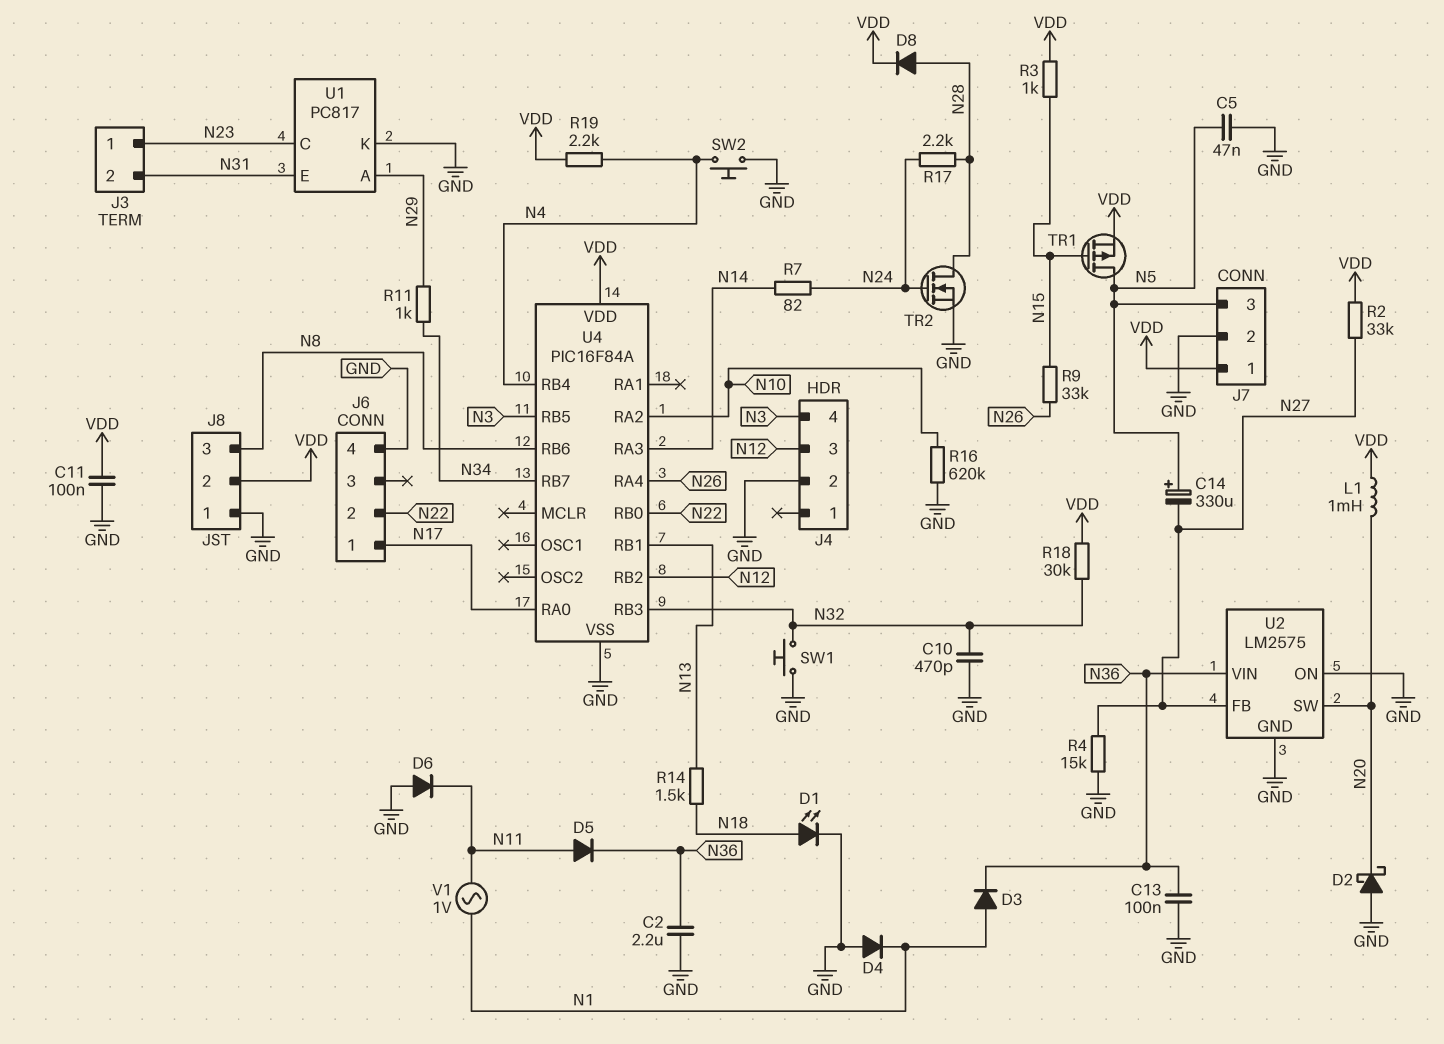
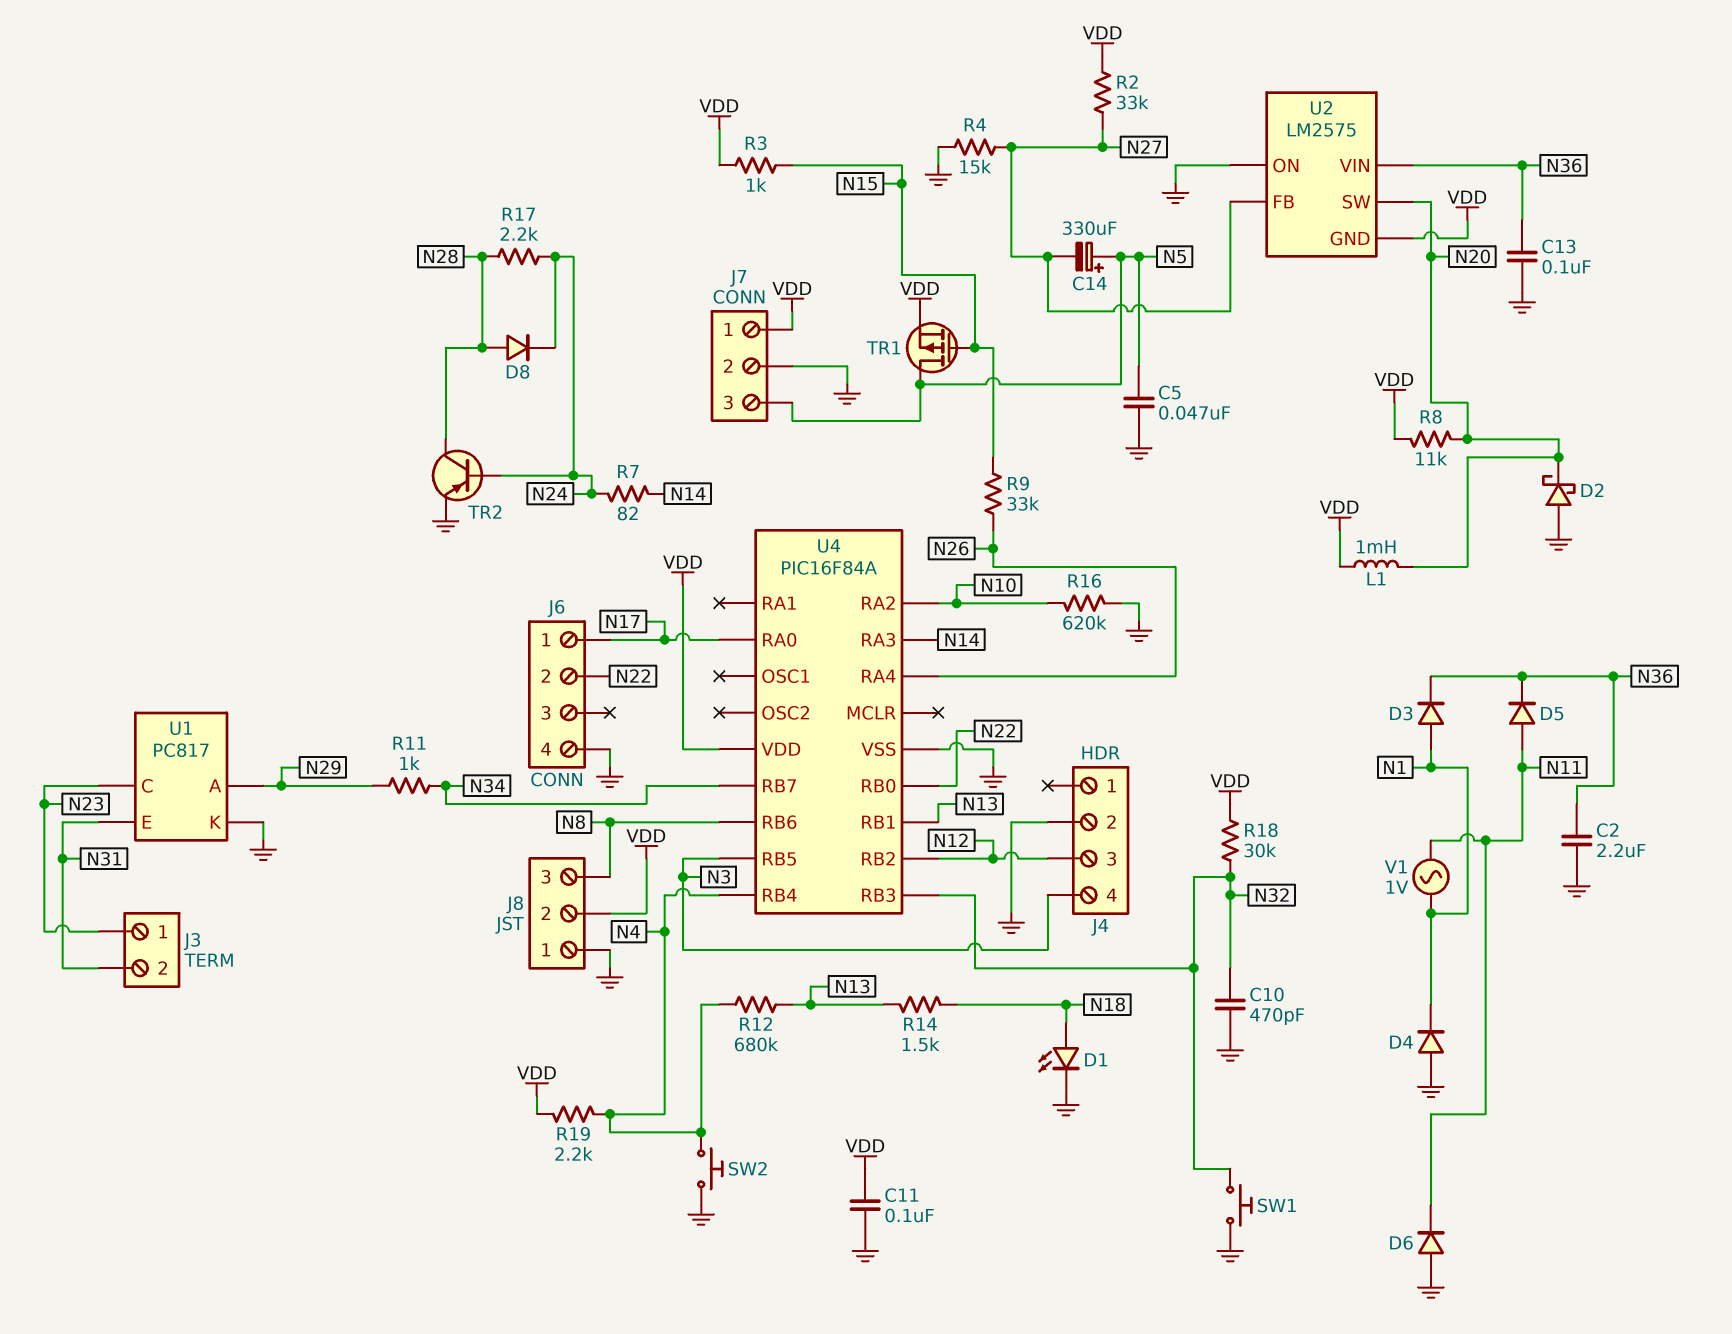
D8: diode (A N28, K VDD) -> diode (A N28, K N24)
R8: none -> 11k (N20, VDD)
R12: none -> 680k (N4, N13)
TR2: NMOS (G N24, D N28, S GND) -> PNP (B N24, C N28, E GND)
U2 pin GND: GND -> VDD

